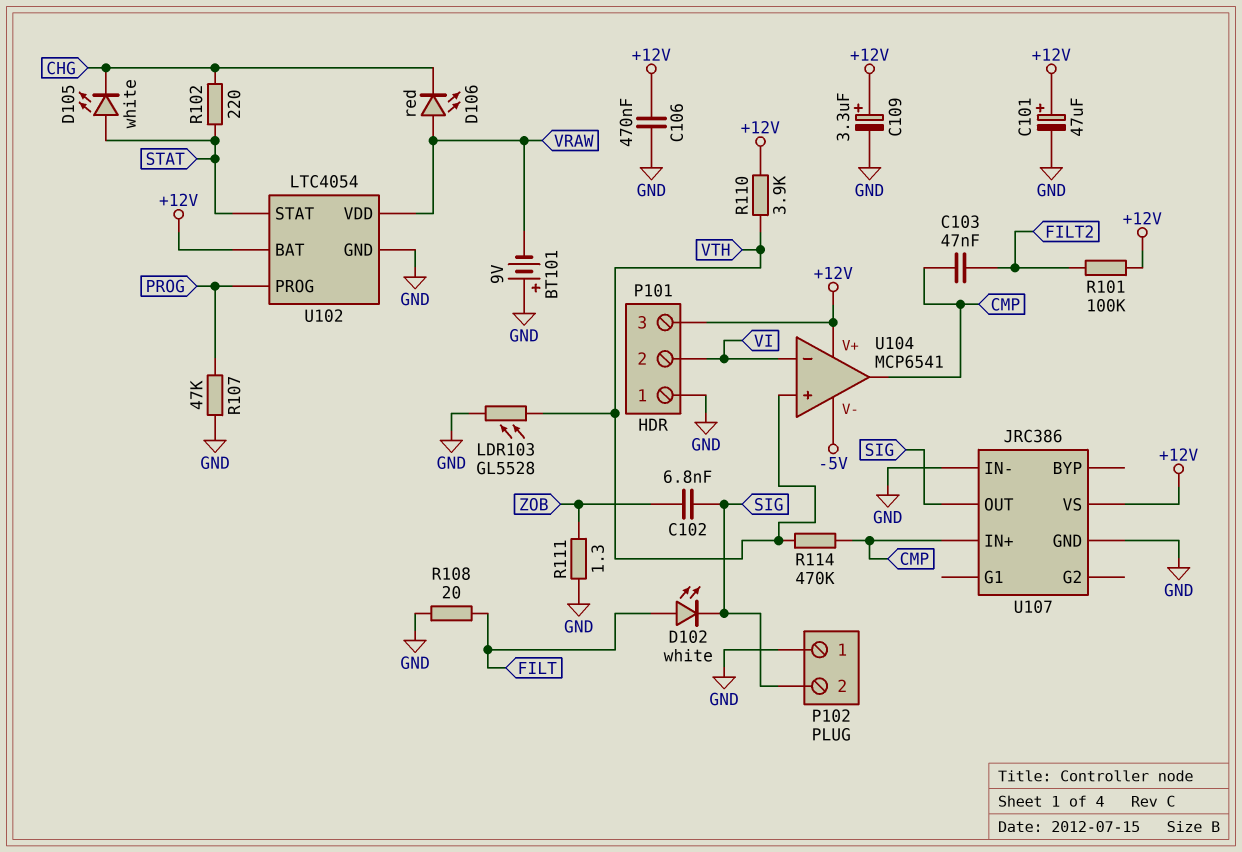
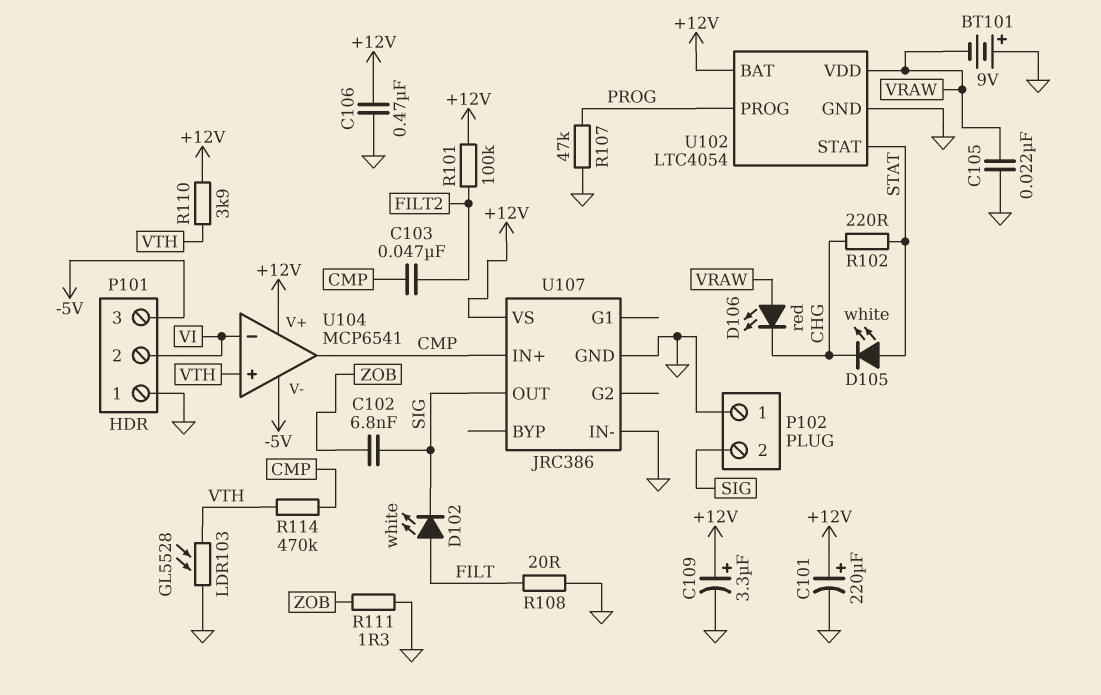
C101: 47uF (plus +12V, minus GND) -> 220uF (plus +12V, minus GND)
C105: none -> 22nF (GND, VRAW)
P101 pin 3: +12V -> -5V

